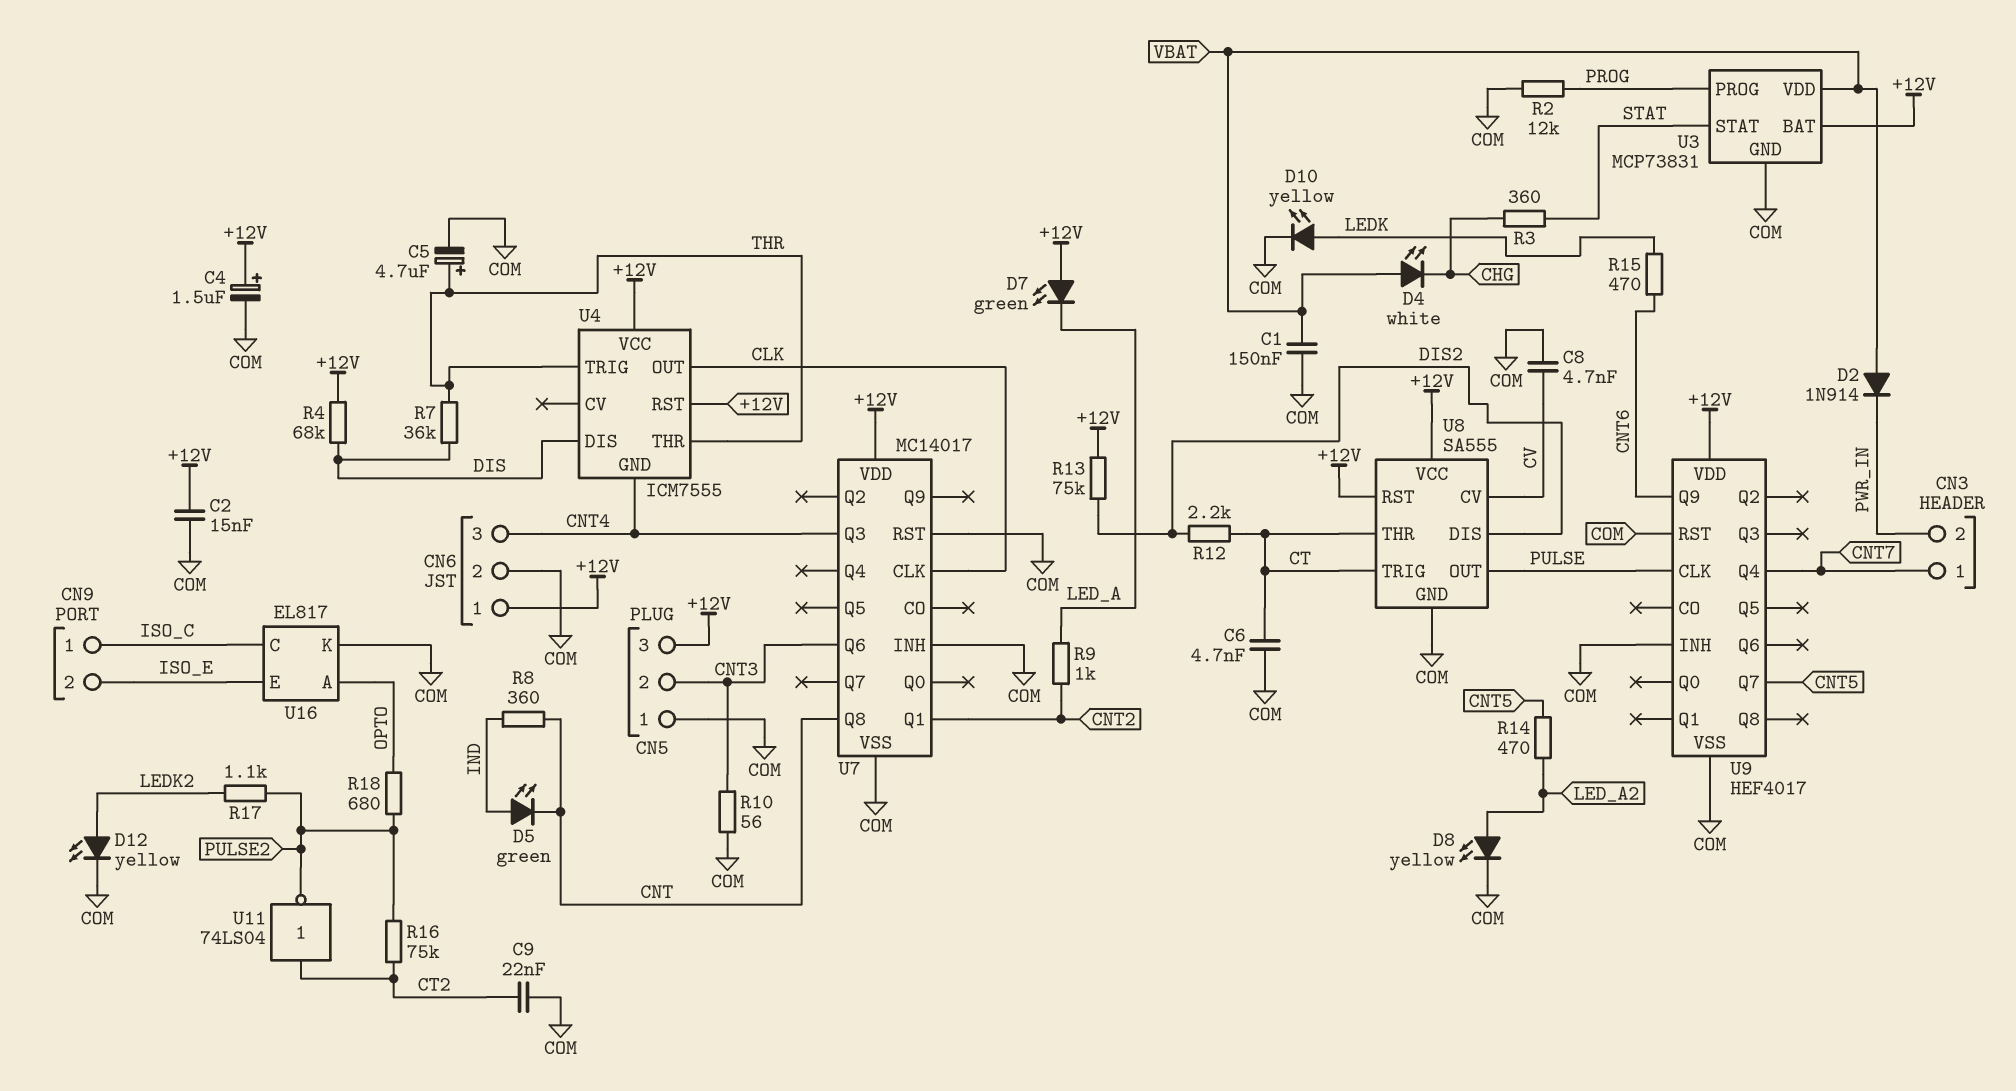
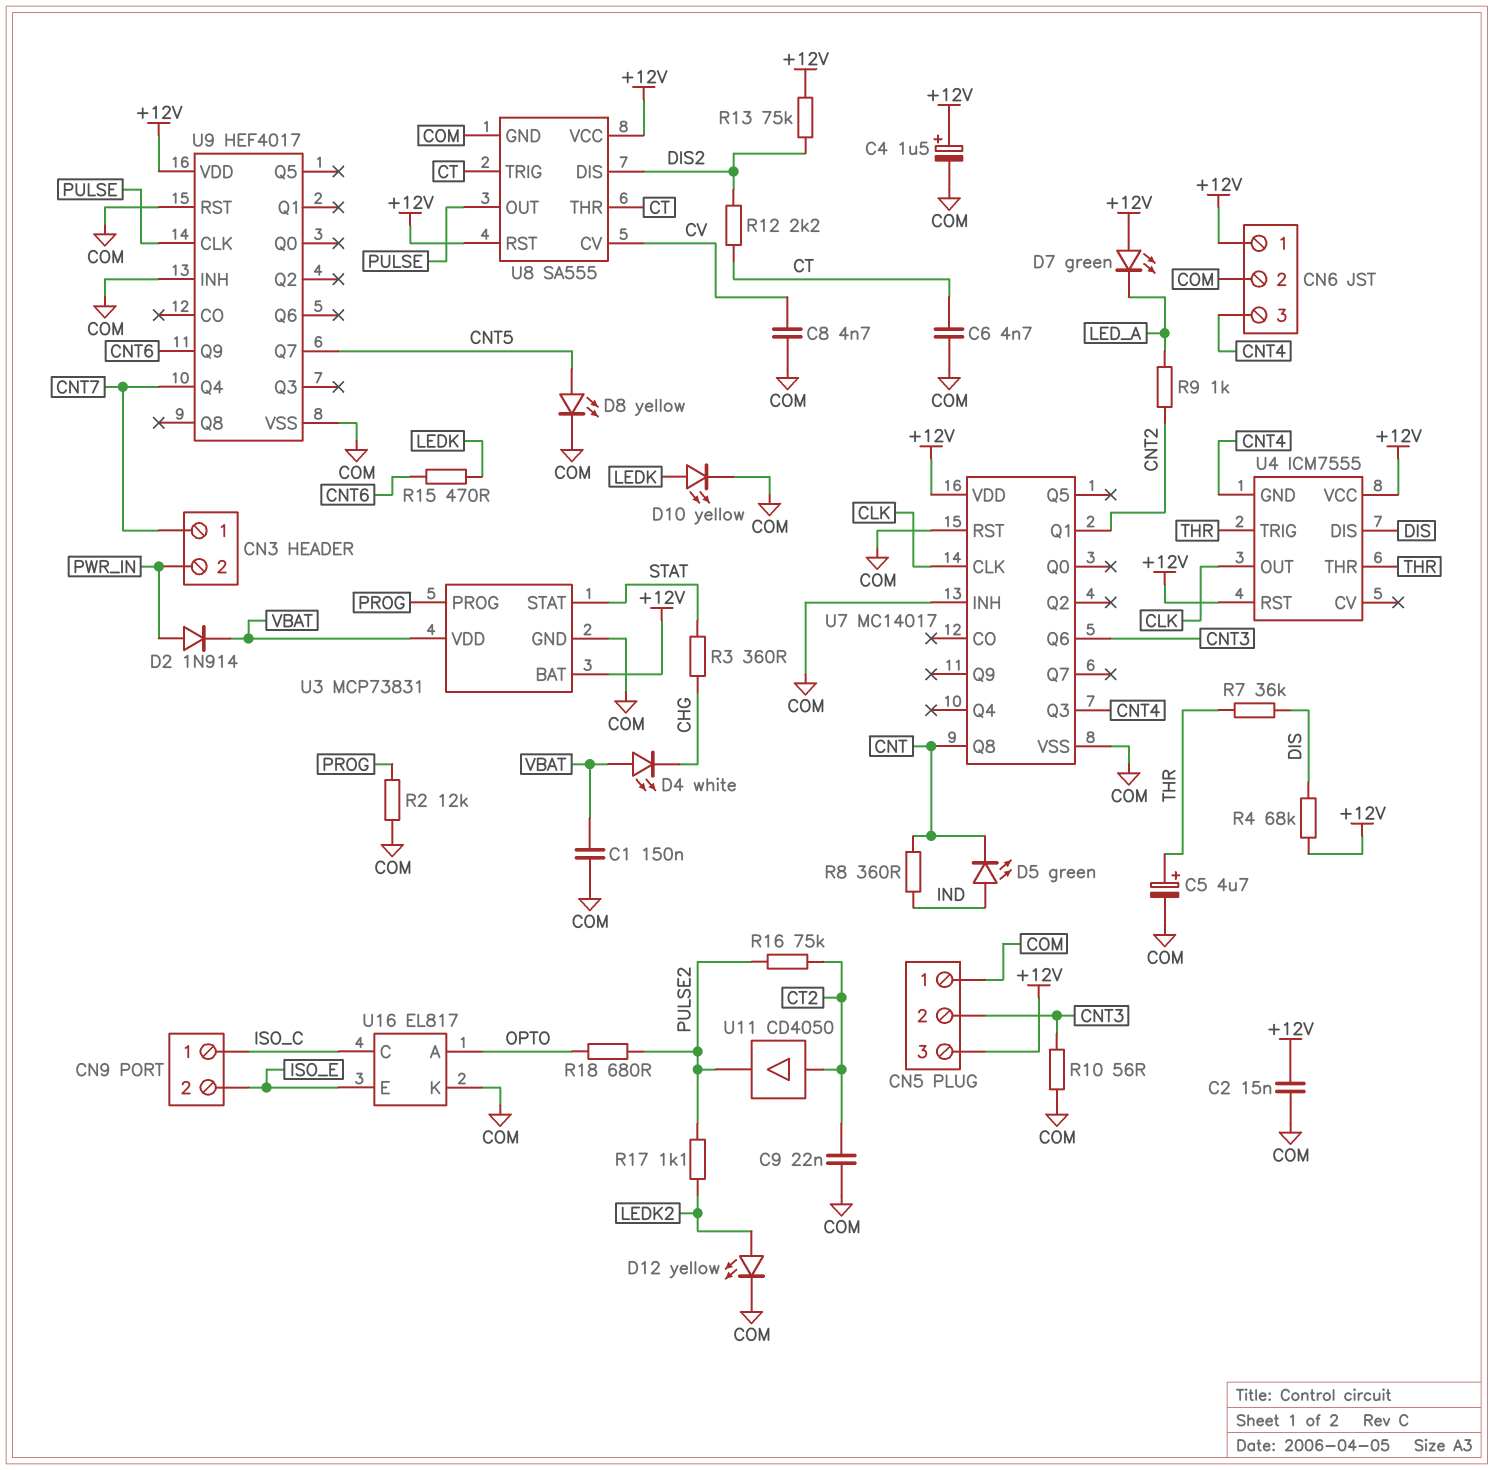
D2: diode 1N914 (A VBAT, K PWR_IN) -> diode 1N914 (A PWR_IN, K VBAT)
D8: LED yellow (A LED_A2, K COM) -> LED yellow (A CNT5, K COM)
R14: 470 (CNT5, LED_A2) -> none
U11: NOT 74LS04 (in CT2, out PULSE2) -> buffer CD4050 (in CT2, out PULSE2)

